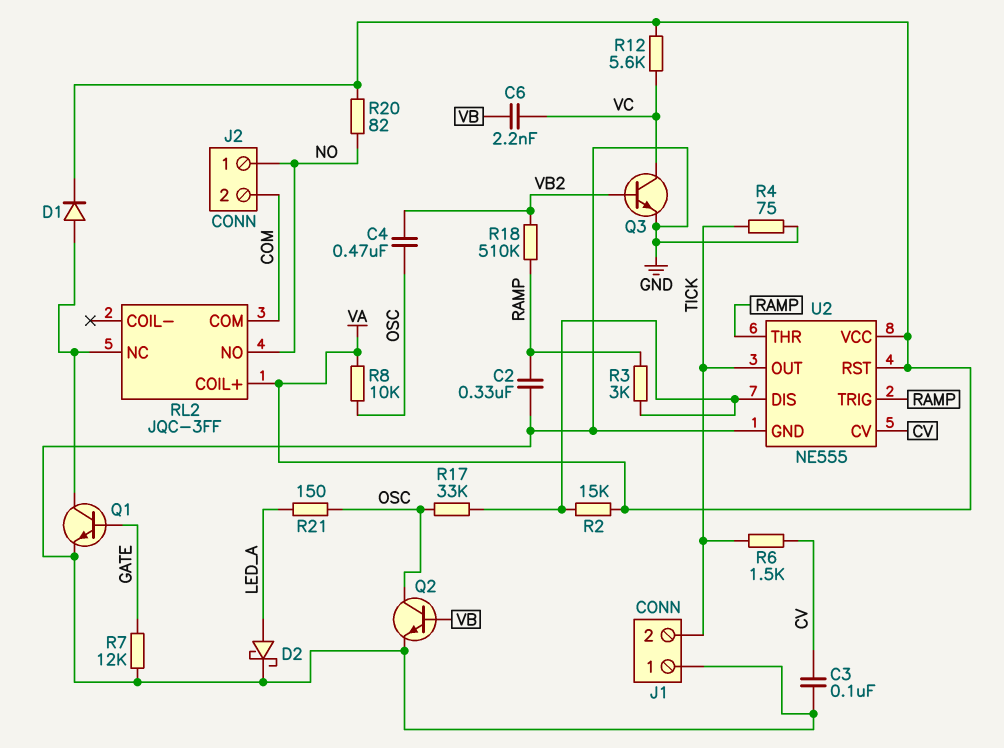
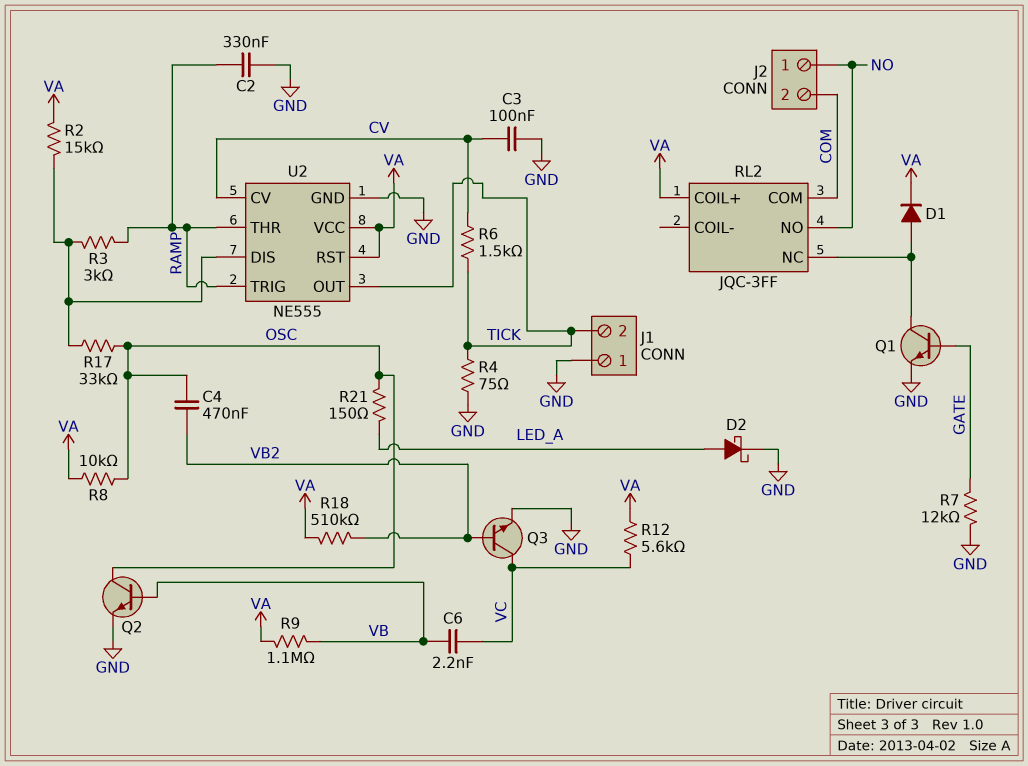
R9: none -> 1.1M (VA, VB)
R18: 510k (RAMP, VB2) -> 510k (VA, VB2)
R20: 82 (NO, VA) -> none

